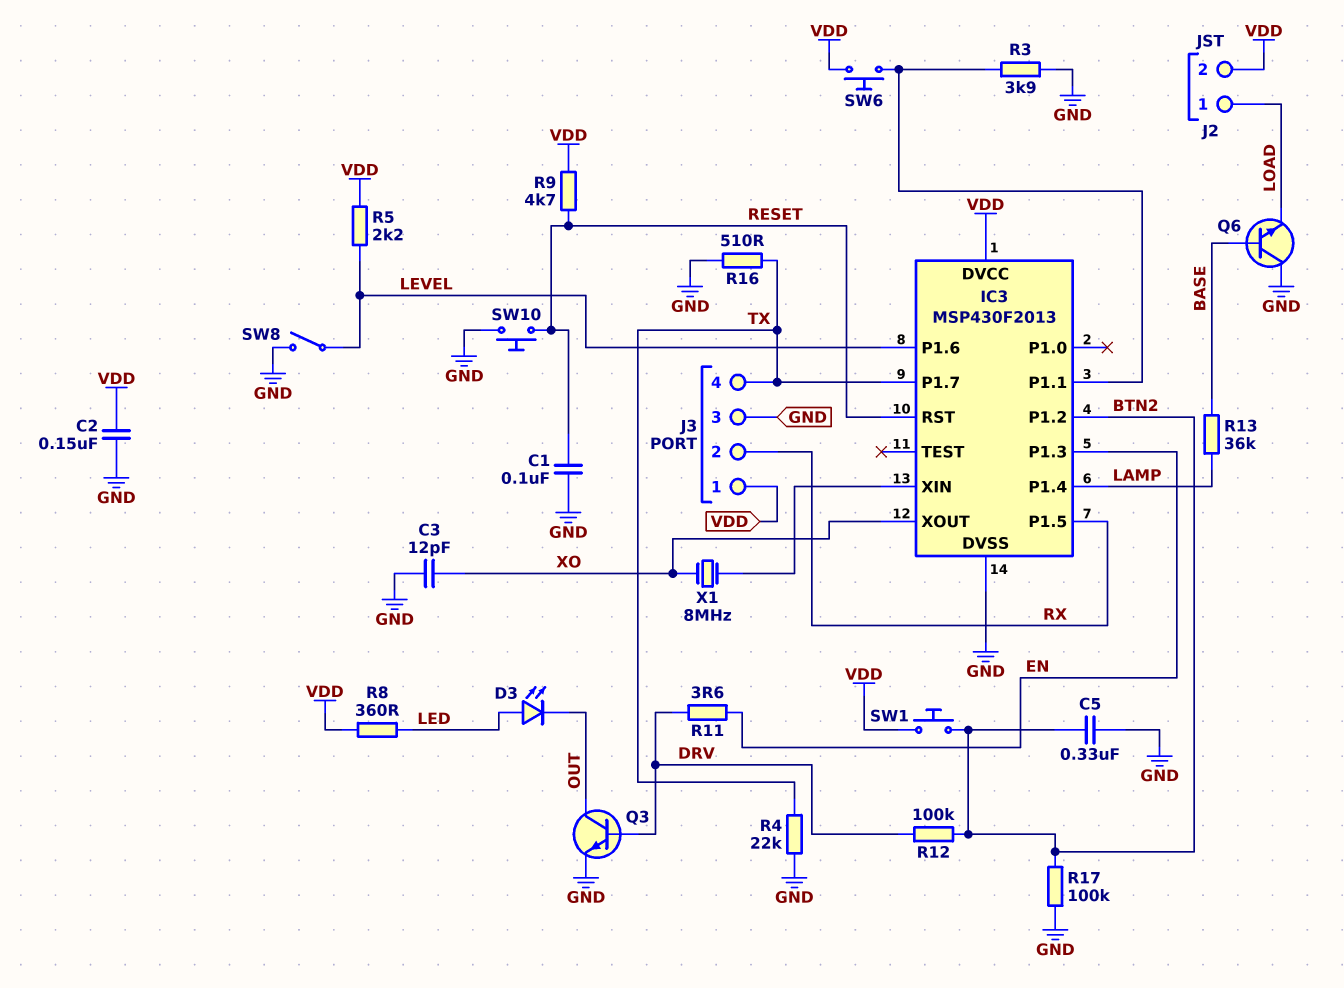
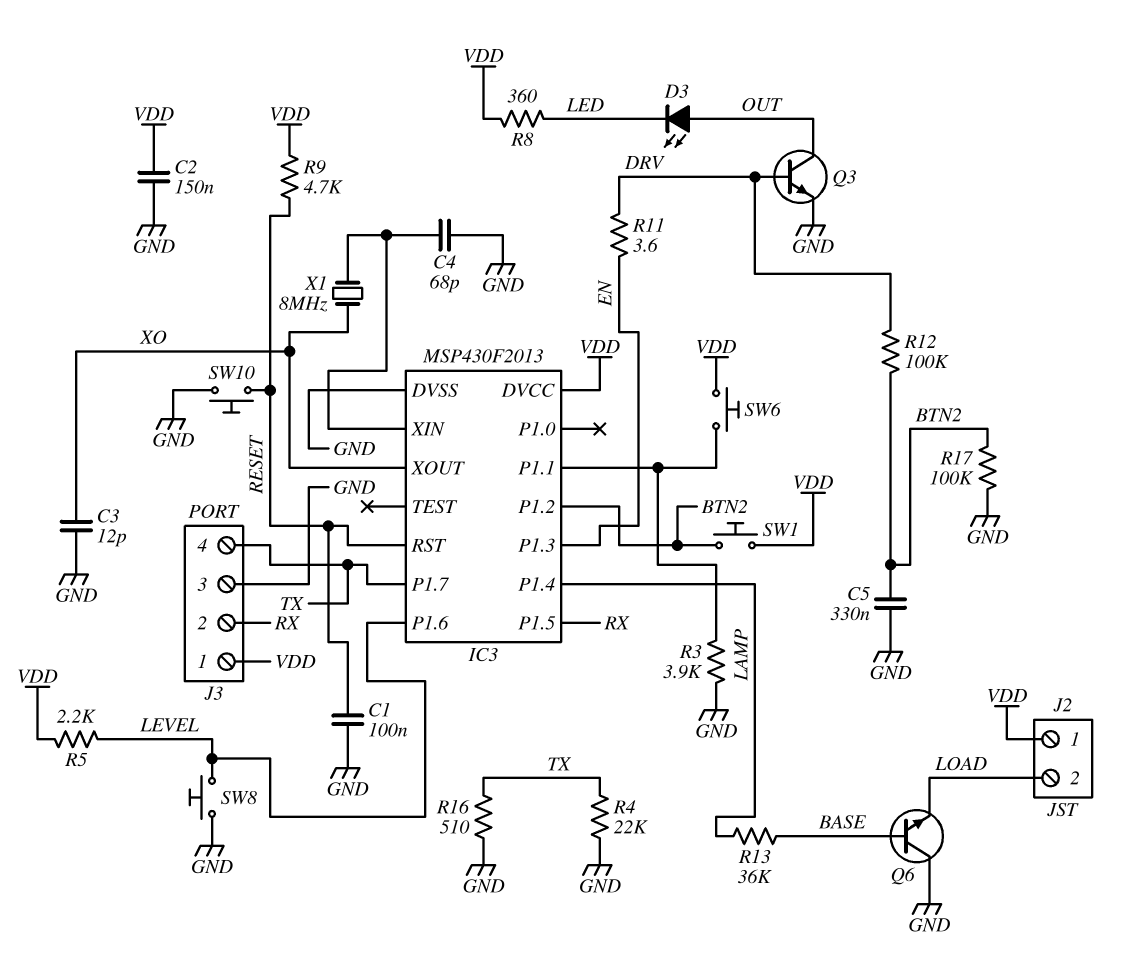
C4: none -> 68pF (GND, IC3/XIN)
D3: LED (A LED, K OUT) -> LED (A OUT, K LED)
J2 pin 1: LOAD -> VDD
J2 pin 2: VDD -> LOAD
SW8: switch (GND, LEVEL) -> button (GND, LEVEL)

